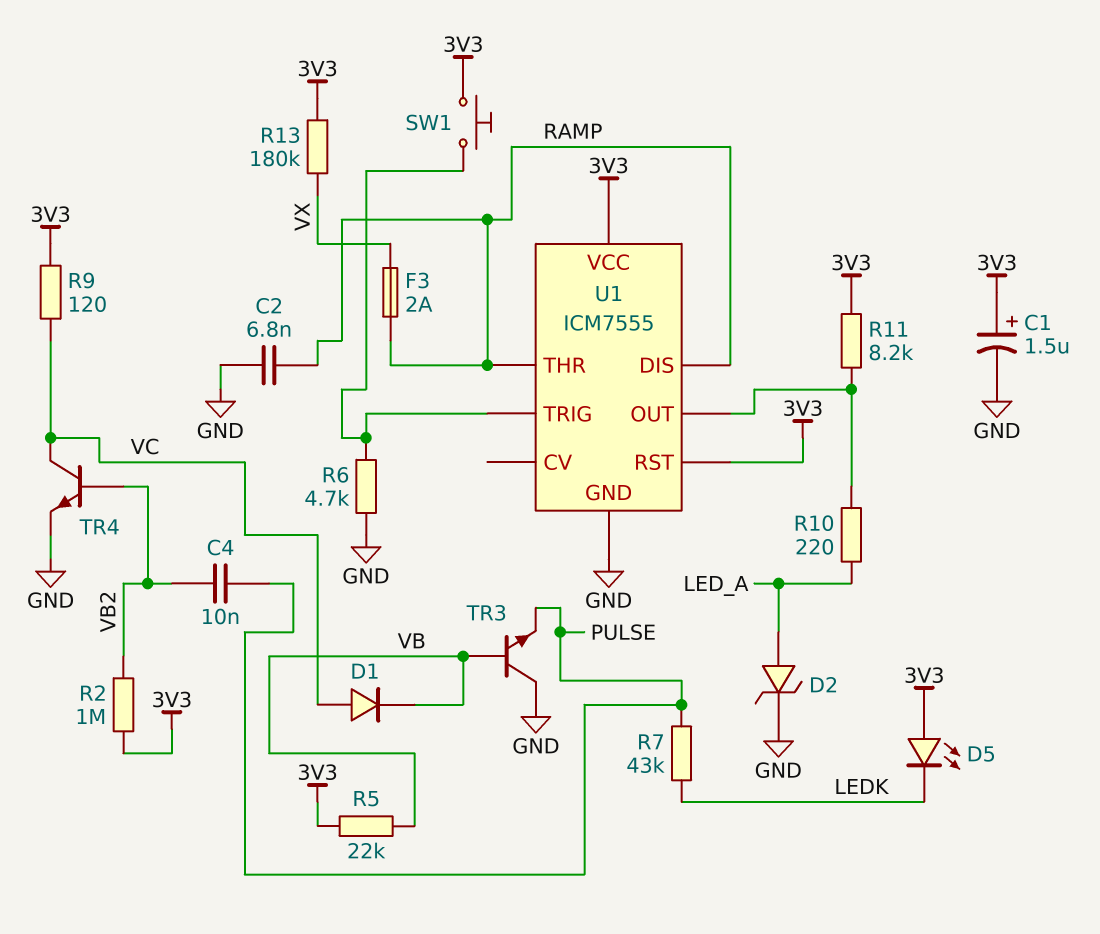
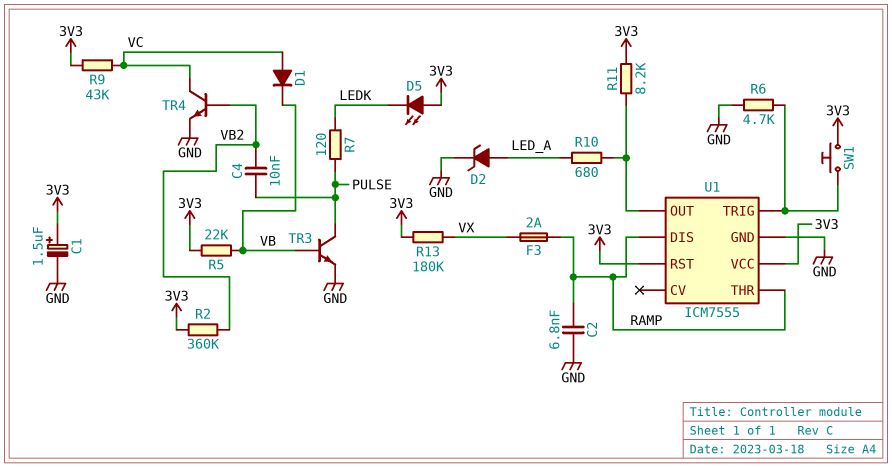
R2: 1M (3V3, VB2) -> 360k (3V3, VB2)
R7: 43k (LEDK, PULSE) -> 120 (LEDK, PULSE)
R9: 120 (3V3, VC) -> 43k (3V3, VC)
R10: 220 (LED_A, U1/OUT) -> 680 (LED_A, U1/OUT)
TR3: NPN (B VB, C GND, E PULSE) -> NPN (B VB, C PULSE, E GND)

